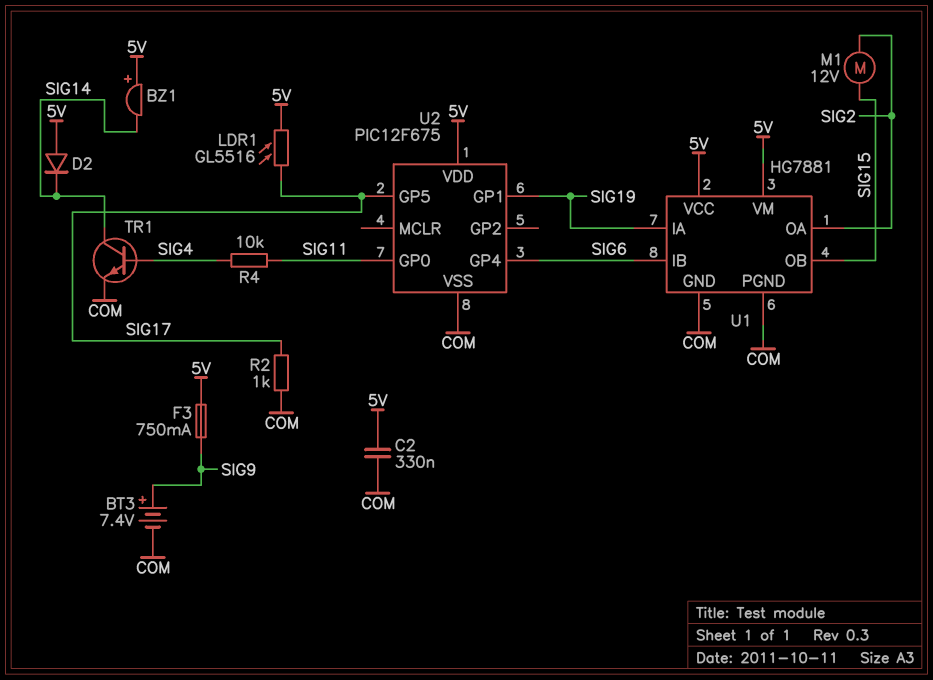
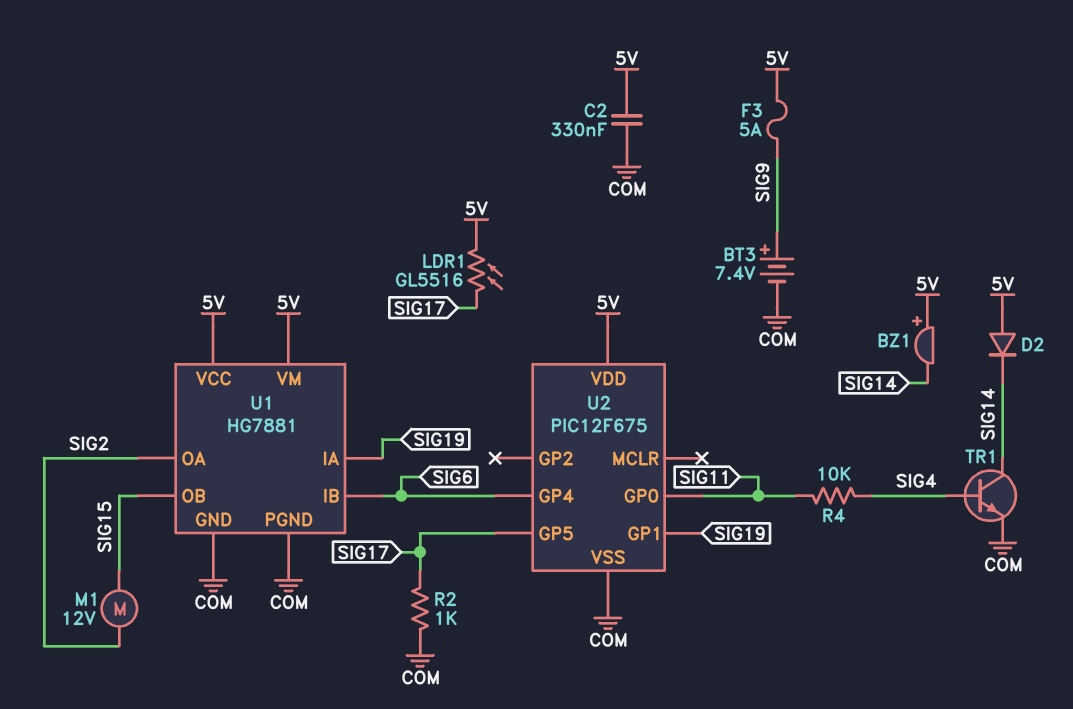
F3: 750mA (5V, SIG9) -> 5A (5V, SIG9)

